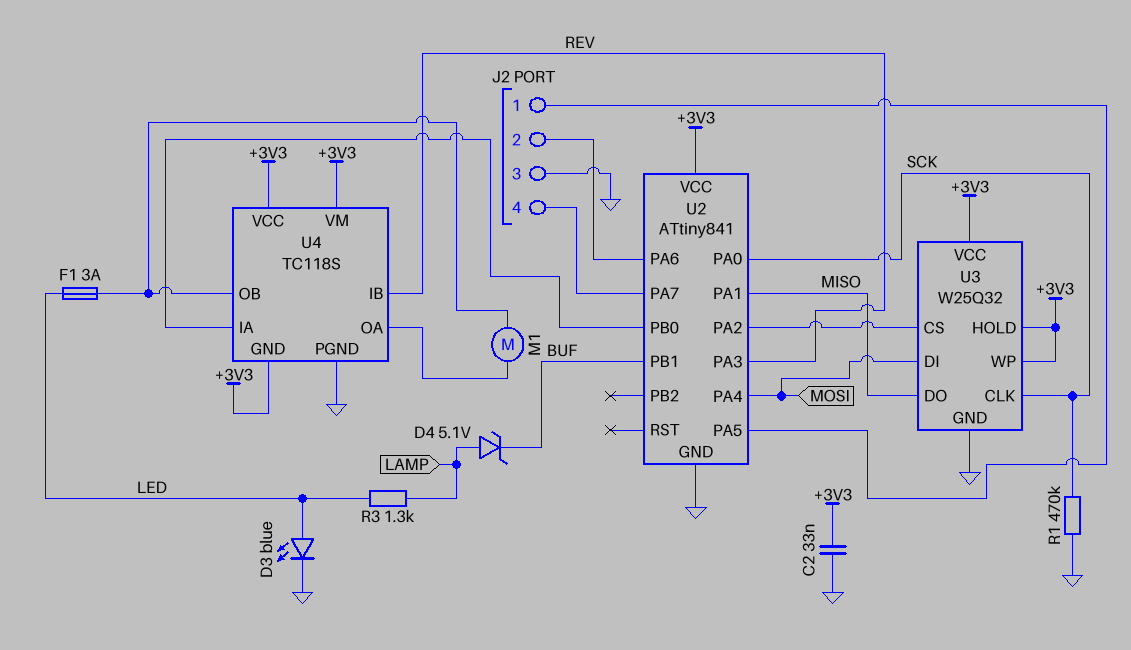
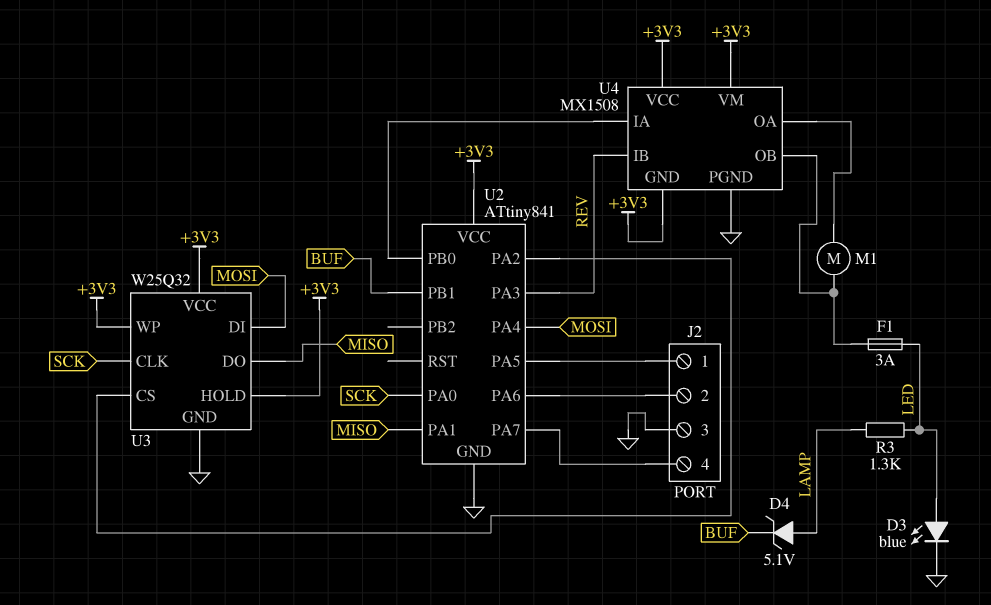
C2: 33nF (+3V3, GND) -> none
R1: 470k (GND, SCK) -> none
U4: TC118S -> MX1508

